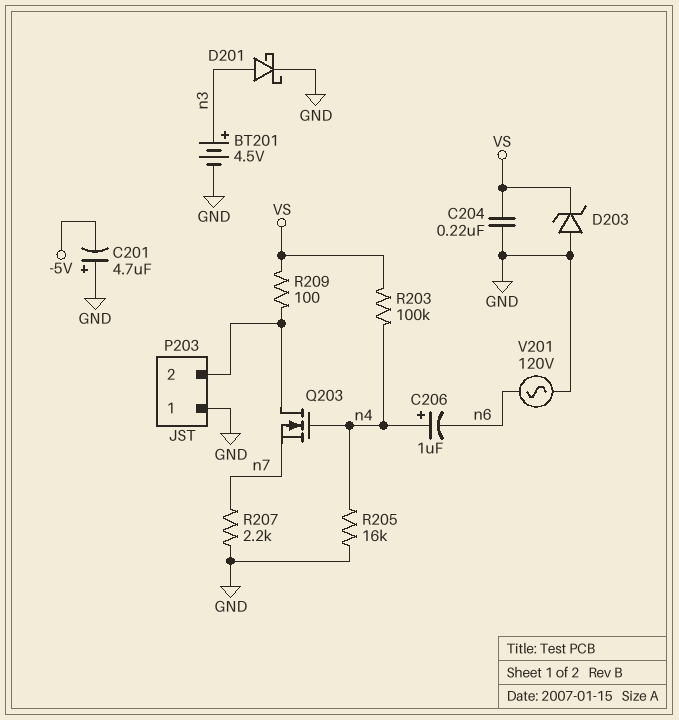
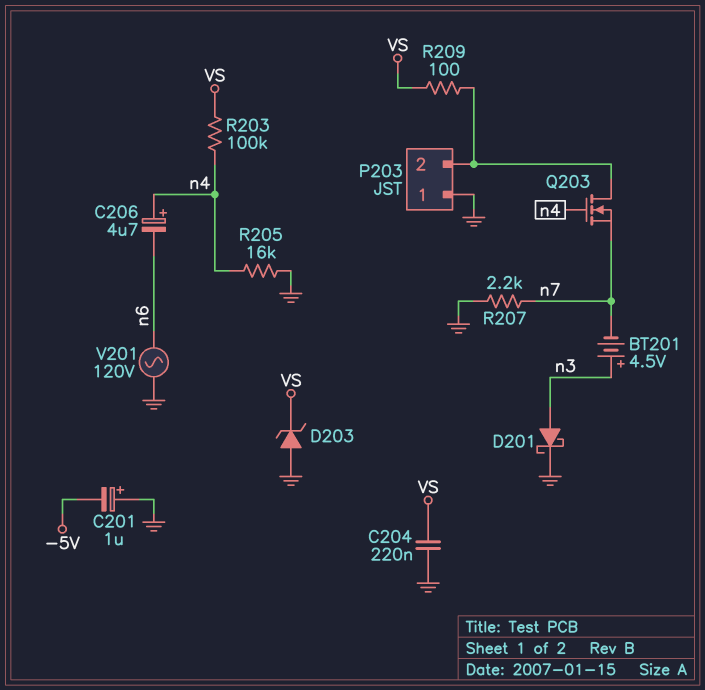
BT201: 4.5V (plus n3, minus GND) -> 4.5V (plus n3, minus n7)
C201: 4.7uF (plus GND, minus -5V) -> 1uF (plus GND, minus -5V)
C206: 1uF (plus n4, minus n6) -> 4.7uF (plus n4, minus n6)

